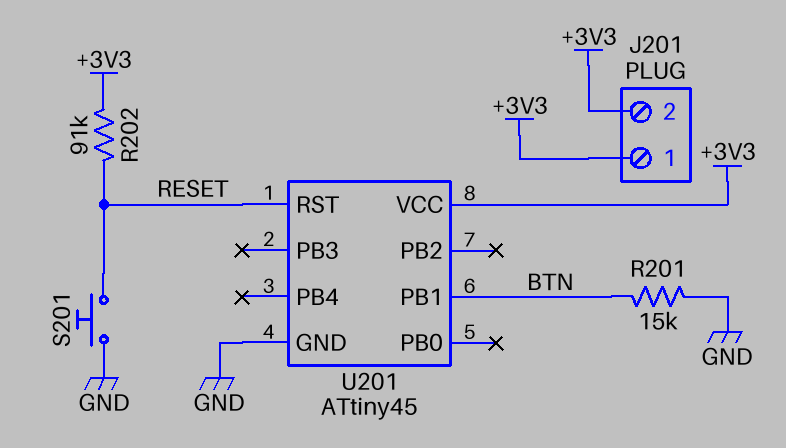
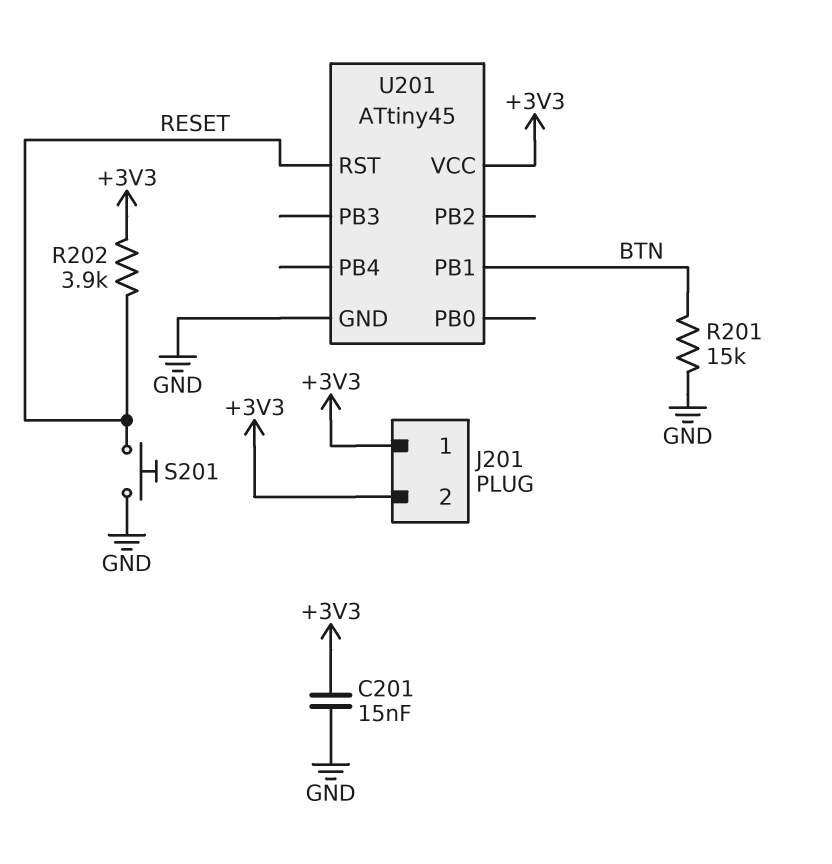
C201: none -> 15nF (+3V3, GND)
R202: 91k (+3V3, RESET) -> 3.9k (+3V3, RESET)

